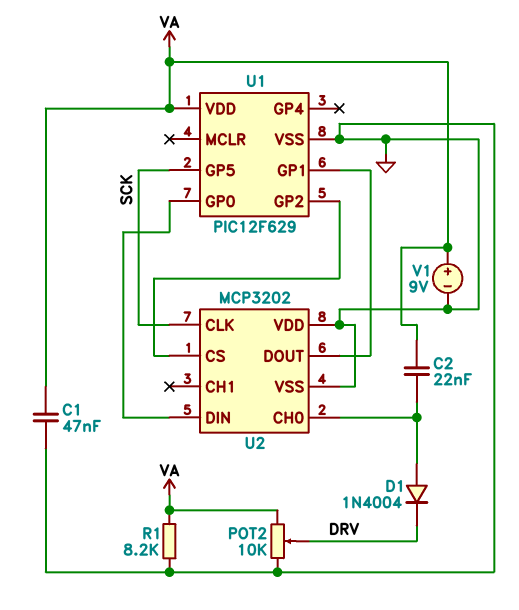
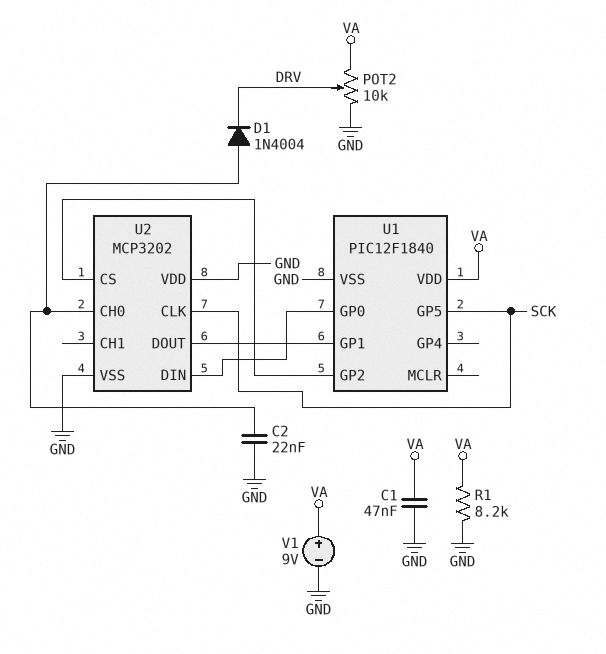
C2: 22nF (U2/CH0, VA) -> 22nF (GND, U2/CH0)
U1: PIC12F629 -> PIC12F1840

